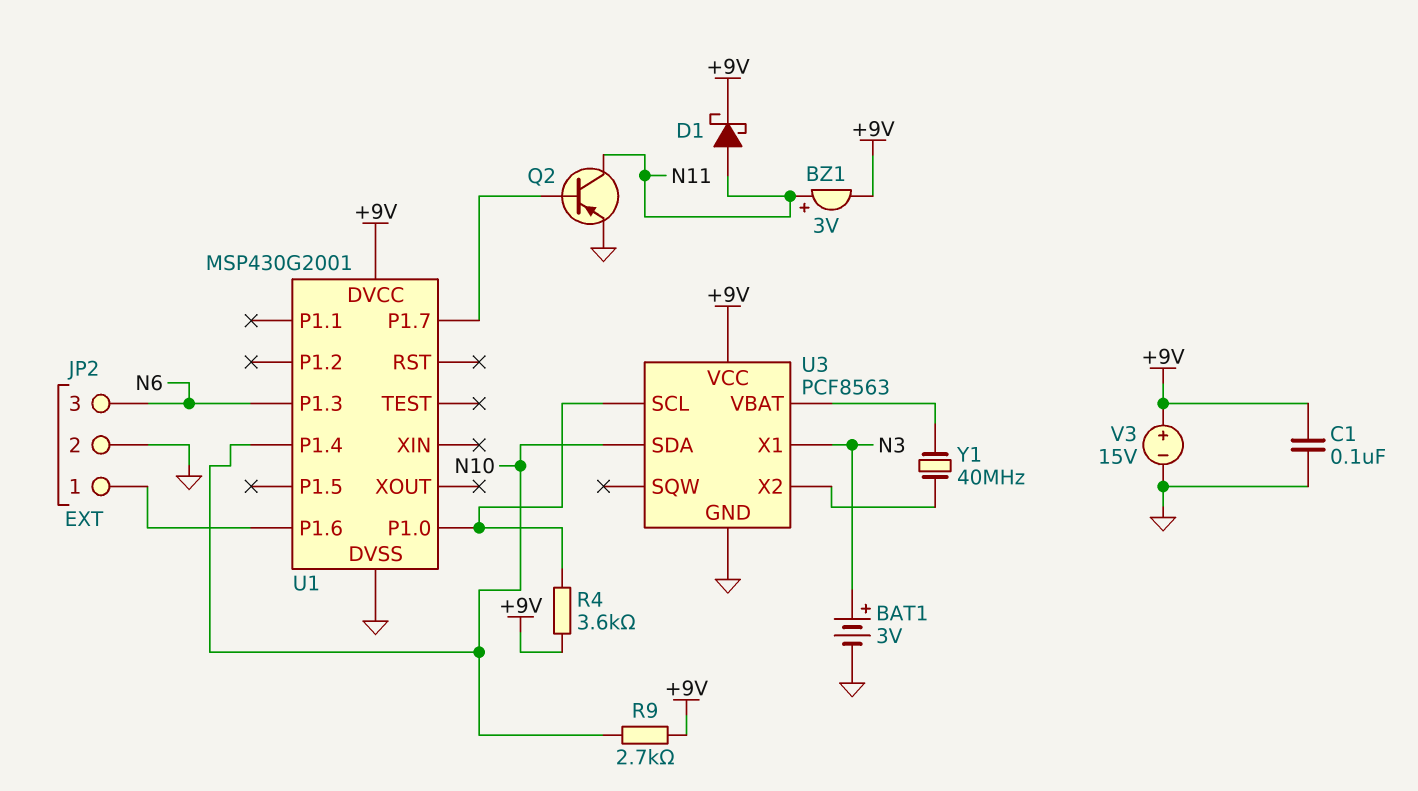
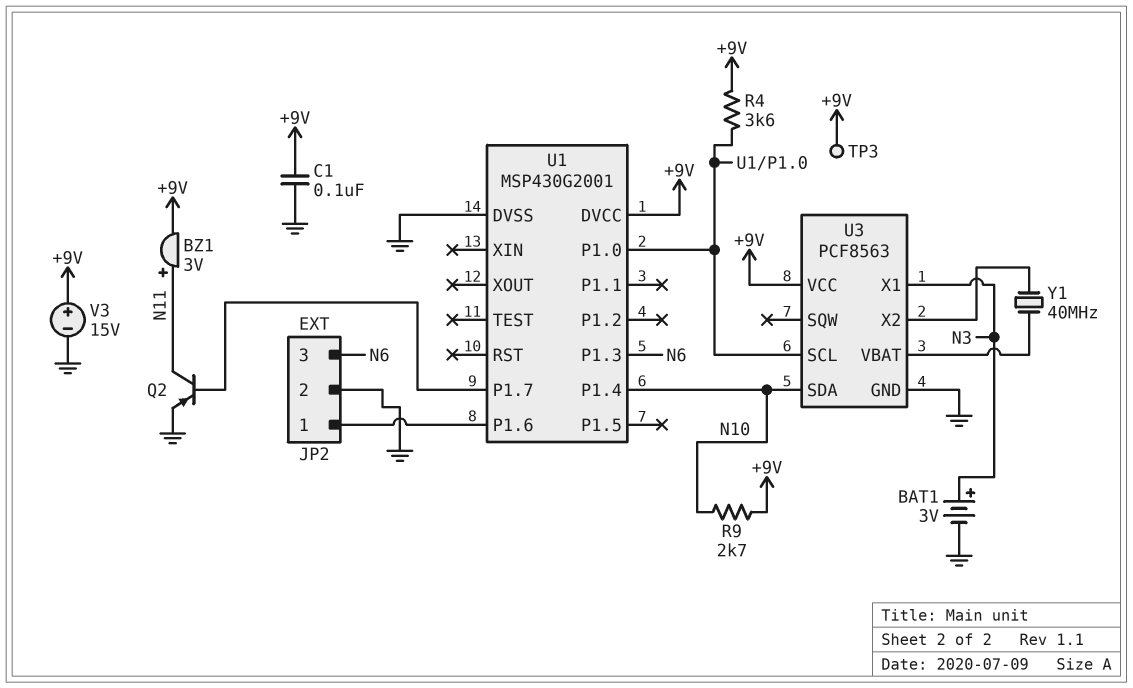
D1: schottky (A N11, K +9V) -> none
TP3: none -> test point (+9V)

